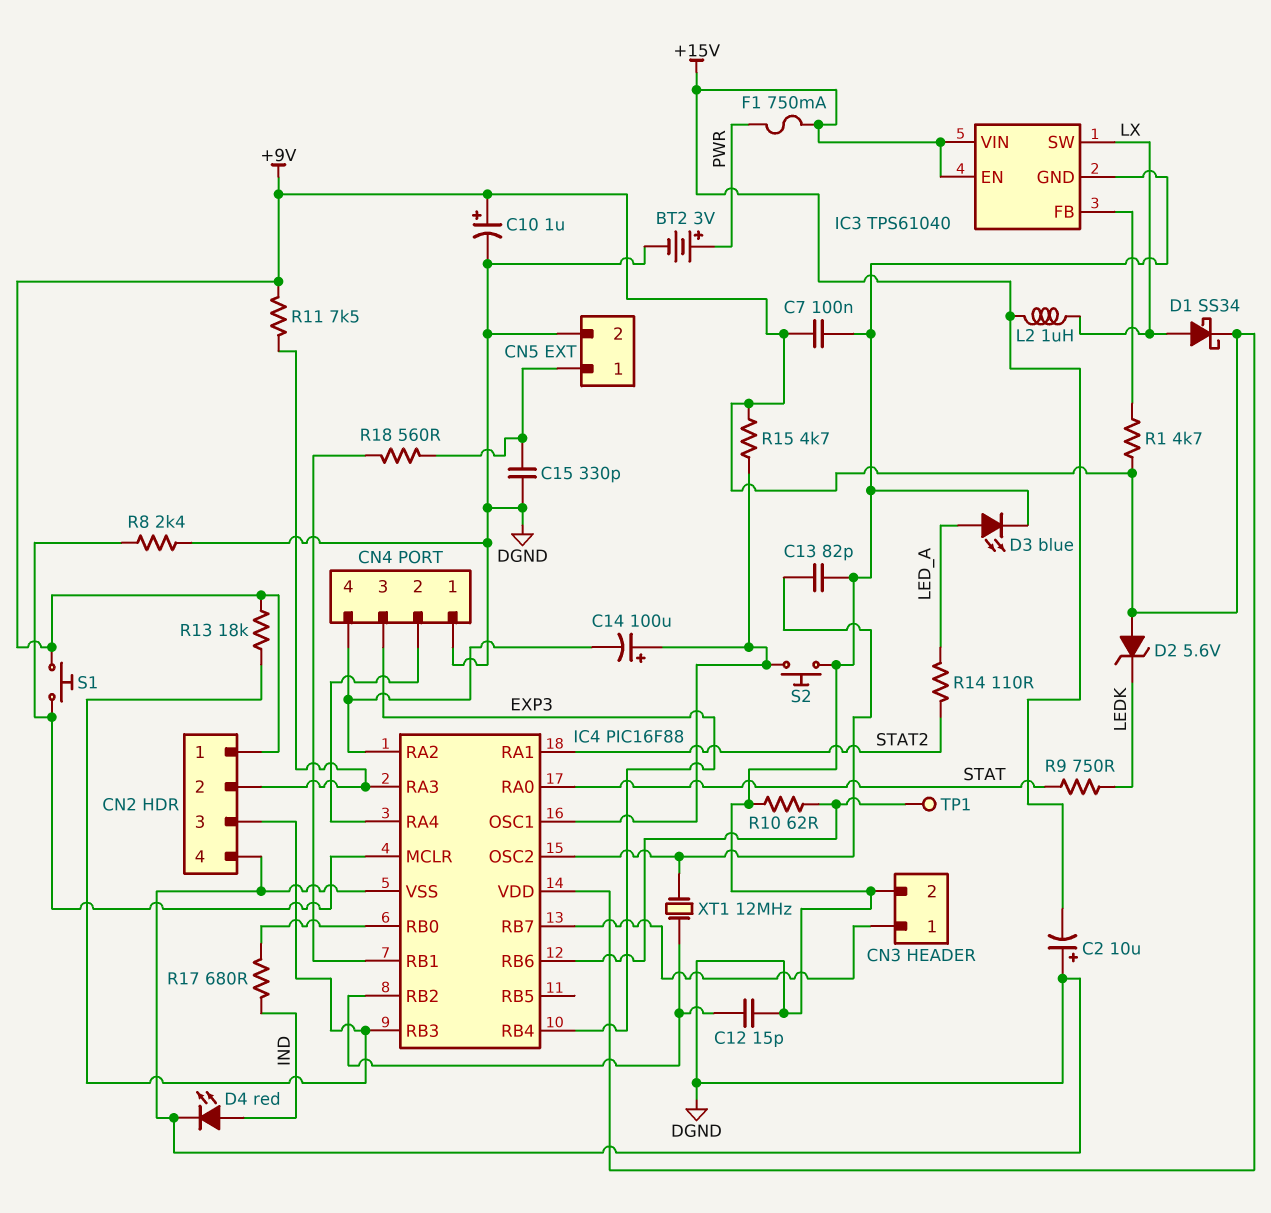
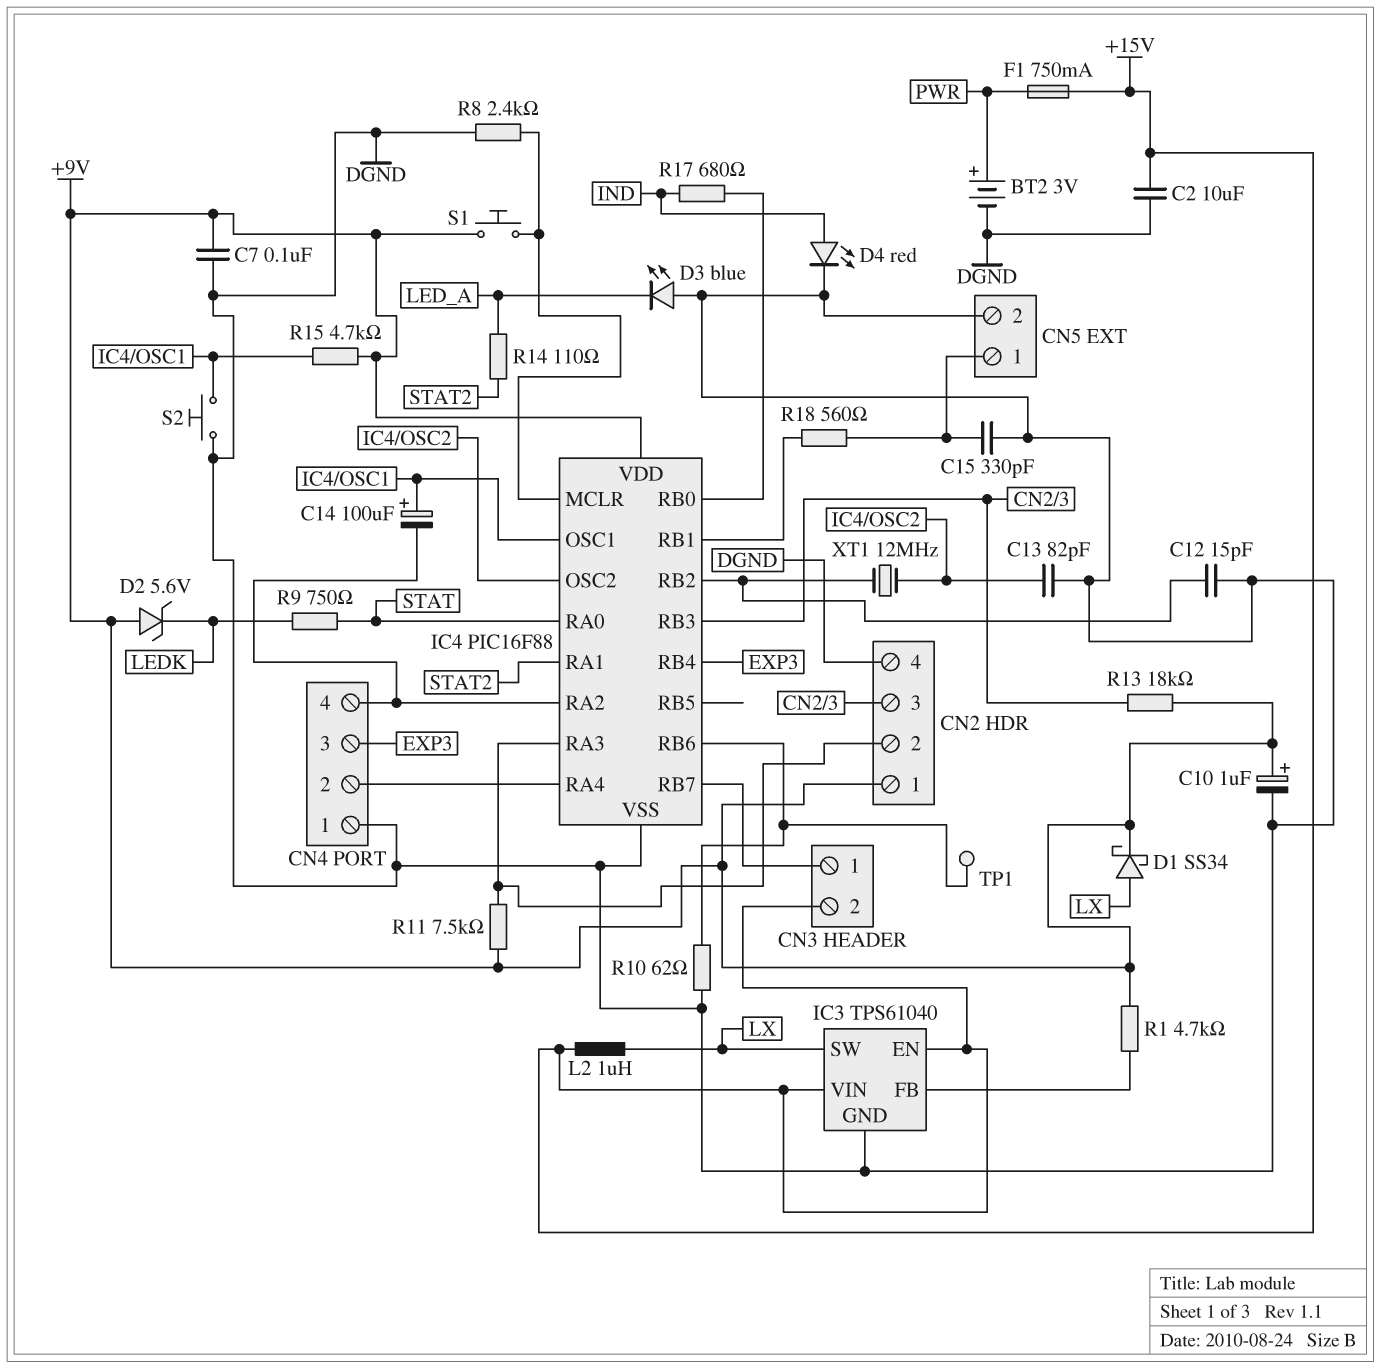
C2: 10uF (plus DGND, minus +15V) -> 10uF (+15V, DGND)
CN3 pin 2: DGND -> +15V
D3: LED blue (A LED_A, K DGND) -> LED blue (A DGND, K LED_A)

